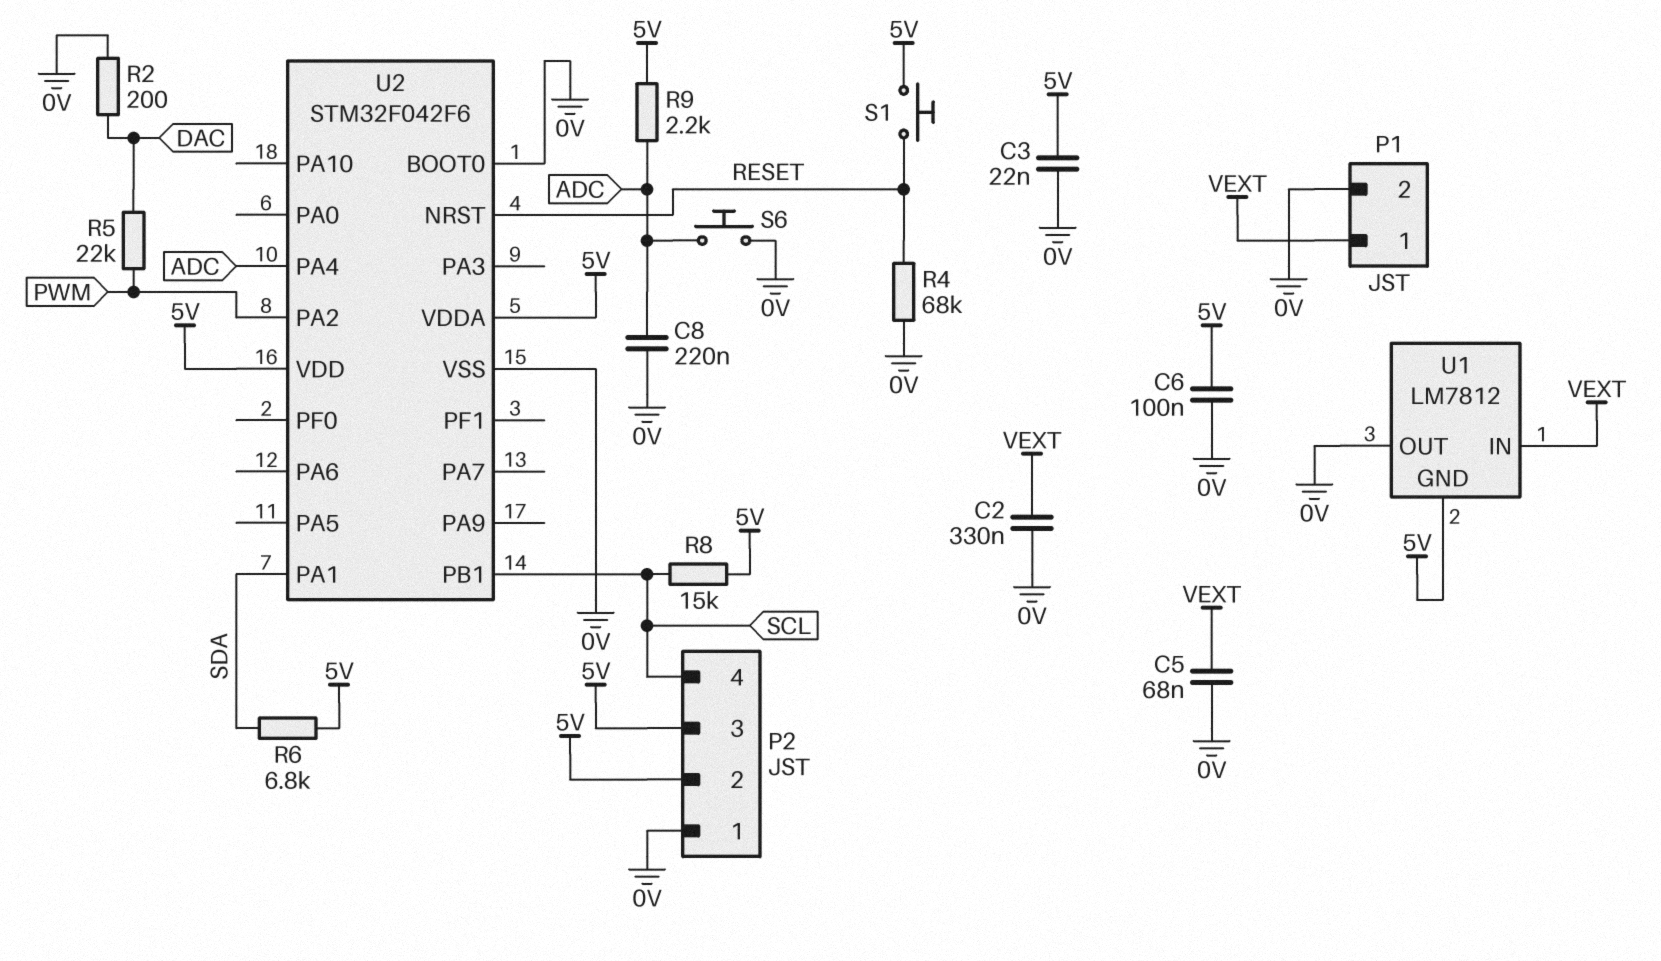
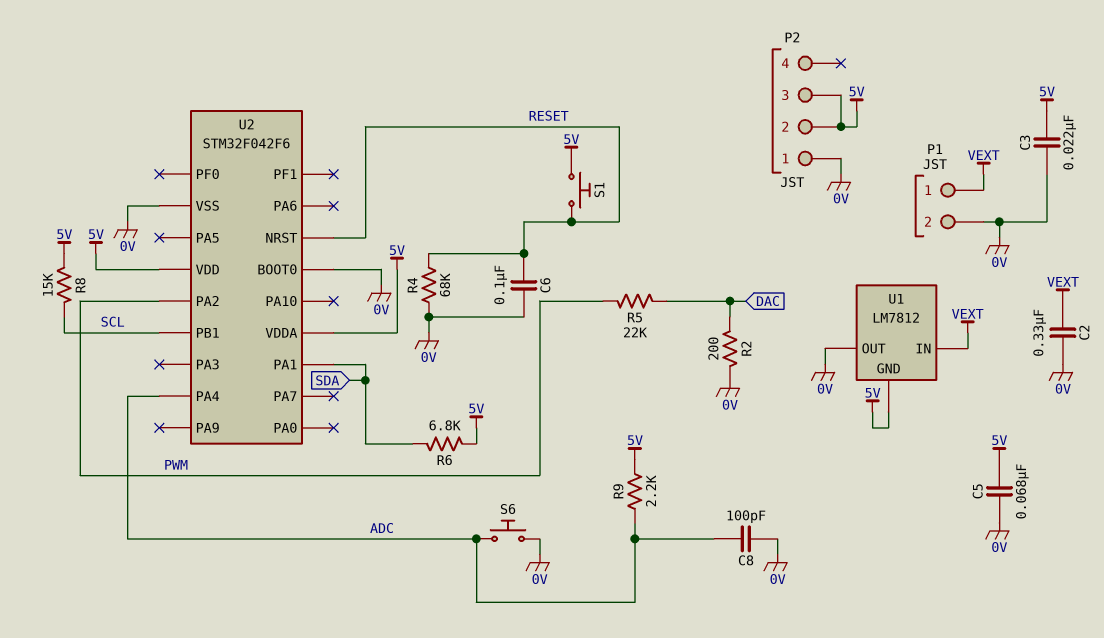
C5: 68nF (0V, VEXT) -> 68nF (0V, 5V)
C6: 100nF (0V, 5V) -> 100nF (0V, RESET)
C8: 220nF (0V, ADC) -> 100pF (0V, ADC)
P2 pin 4: SCL -> none

